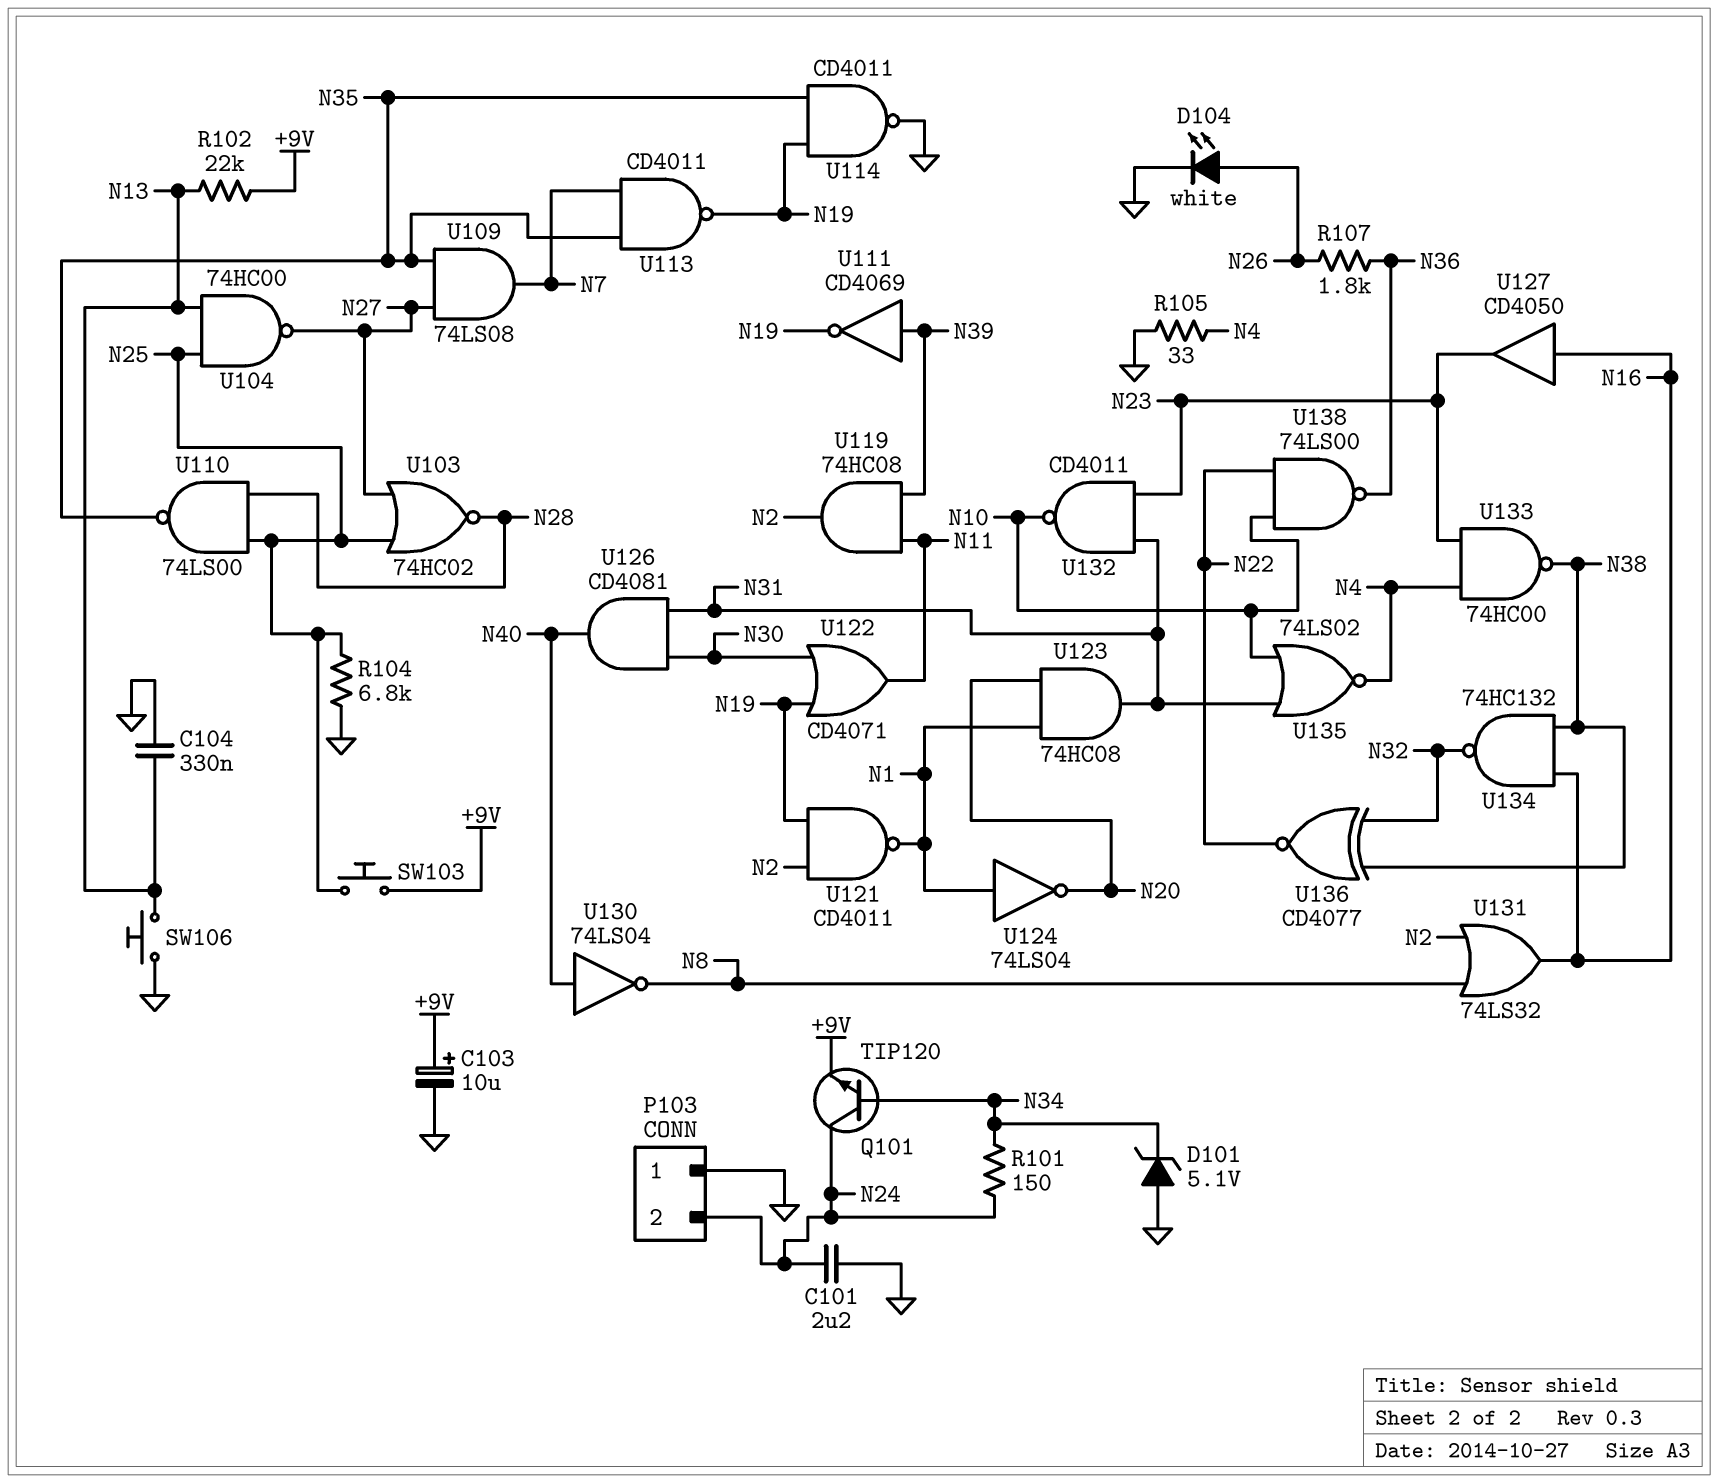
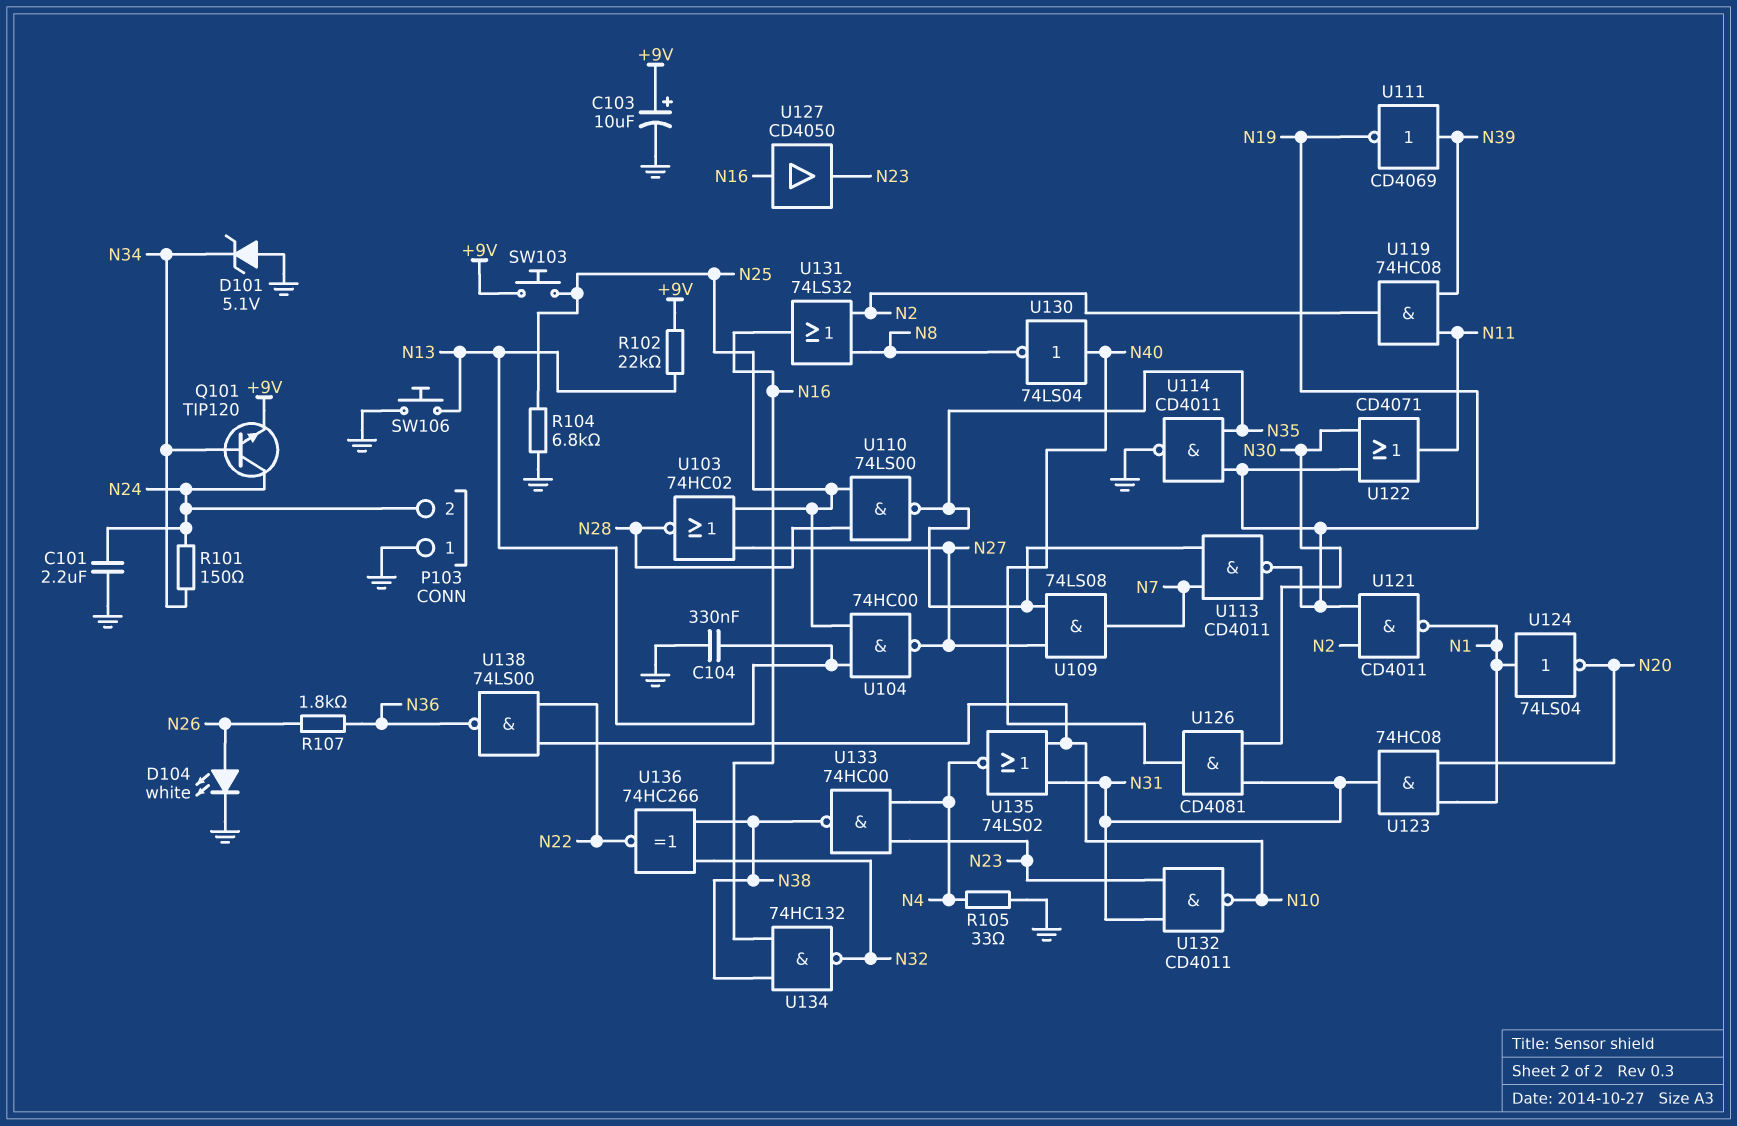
U136: XNOR CD4077 (in N32, in N38, out N22) -> XNOR 74HC266 (in N32, in N38, out N22)

